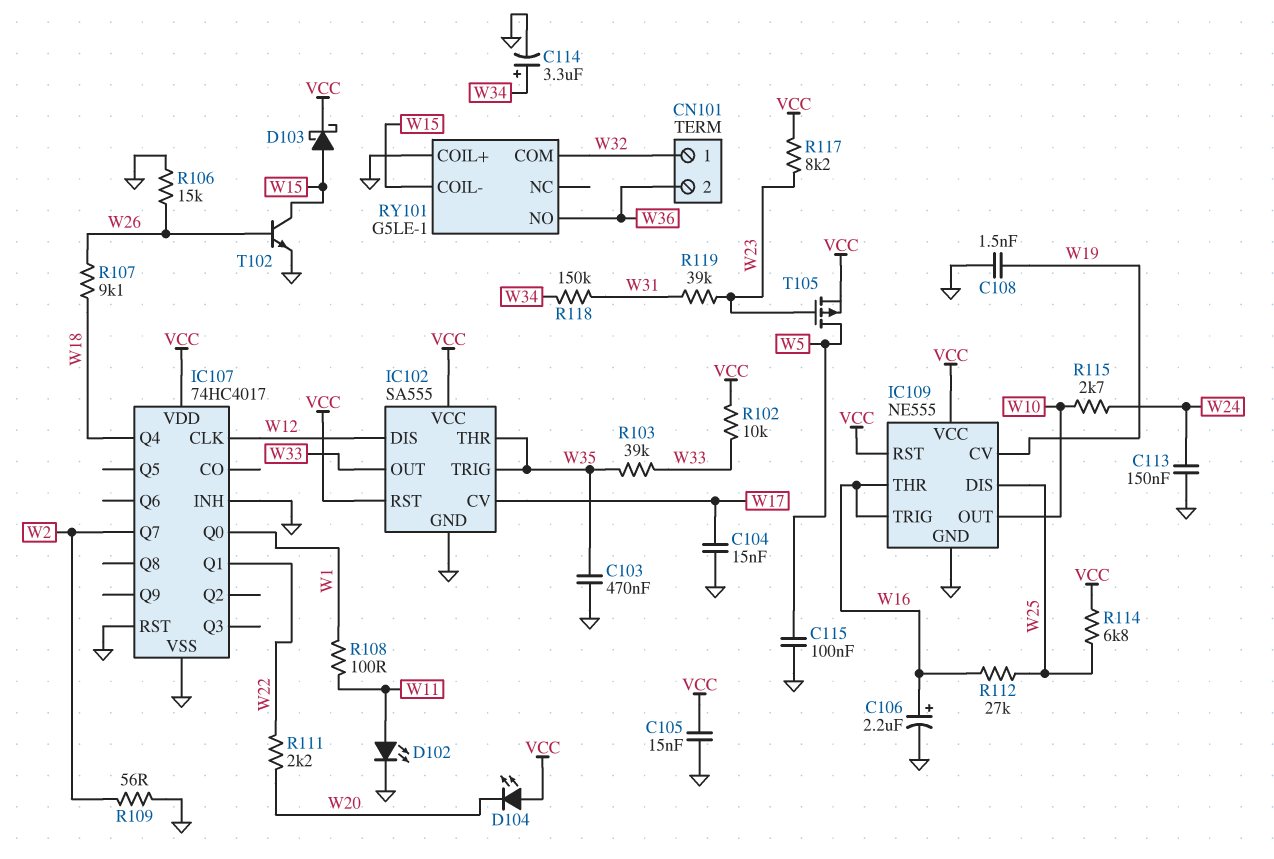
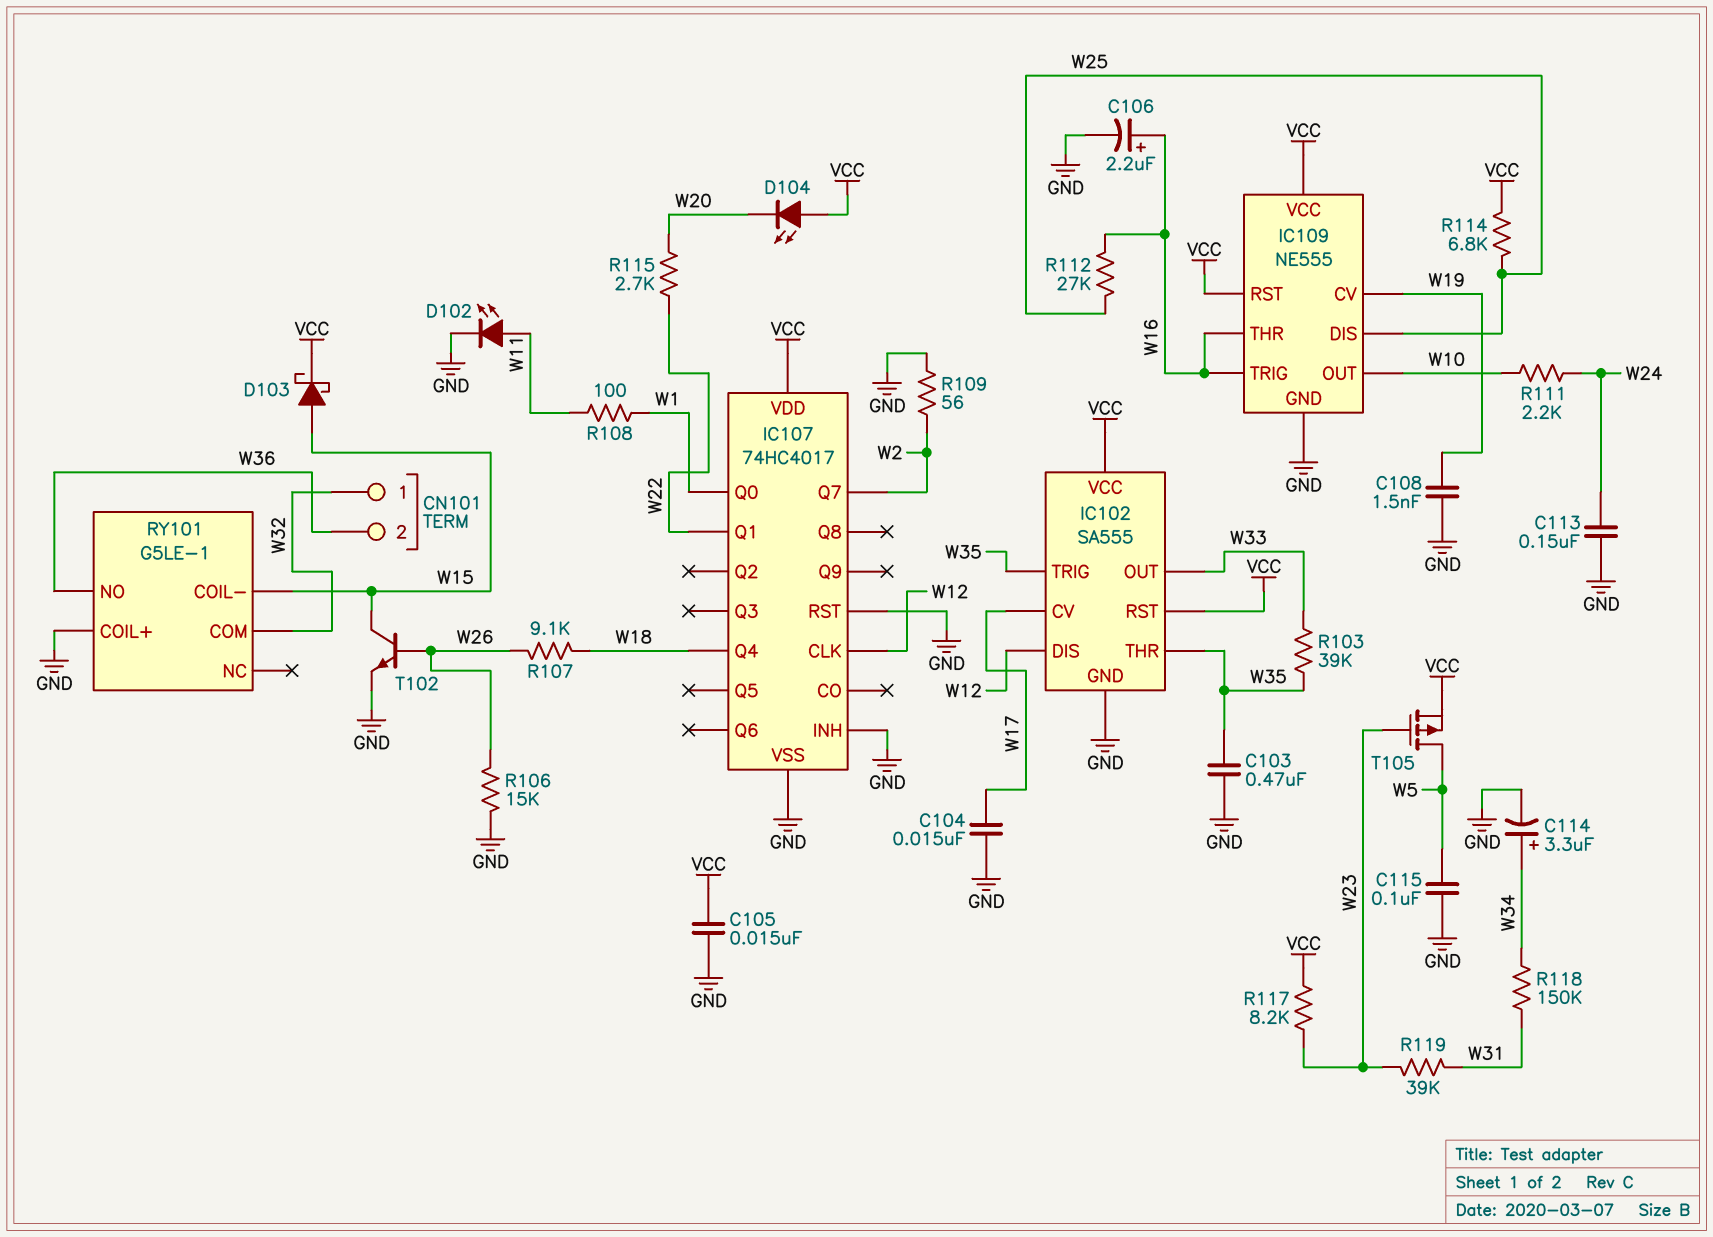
R102: 10k (VCC, W33) -> none
R111: 2.2k (W20, W22) -> 2.2k (W10, W24)
R115: 2.7k (W10, W24) -> 2.7k (W20, W22)

